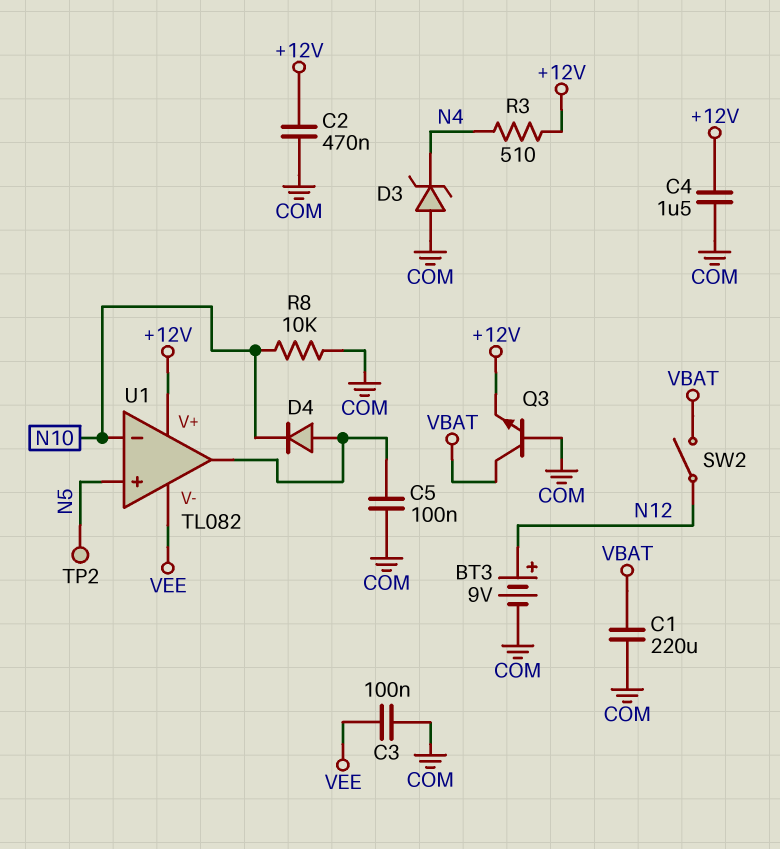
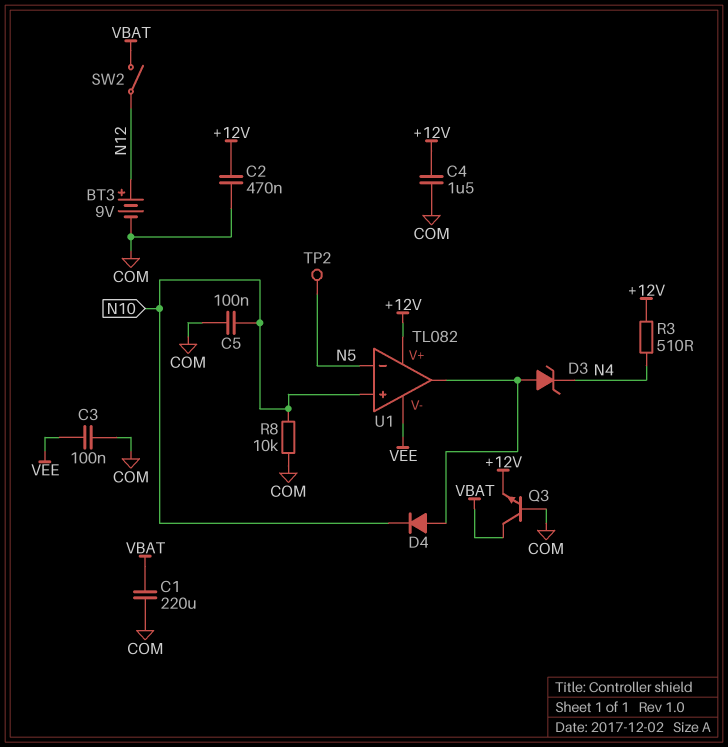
C5: 100nF (COM, U1/out) -> 100nF (COM, N10)
D3: zener (A COM, K N4) -> zener (A U1/out, K N4)
U1 pin in+: N5 -> N10
U1 pin in-: N10 -> N5

